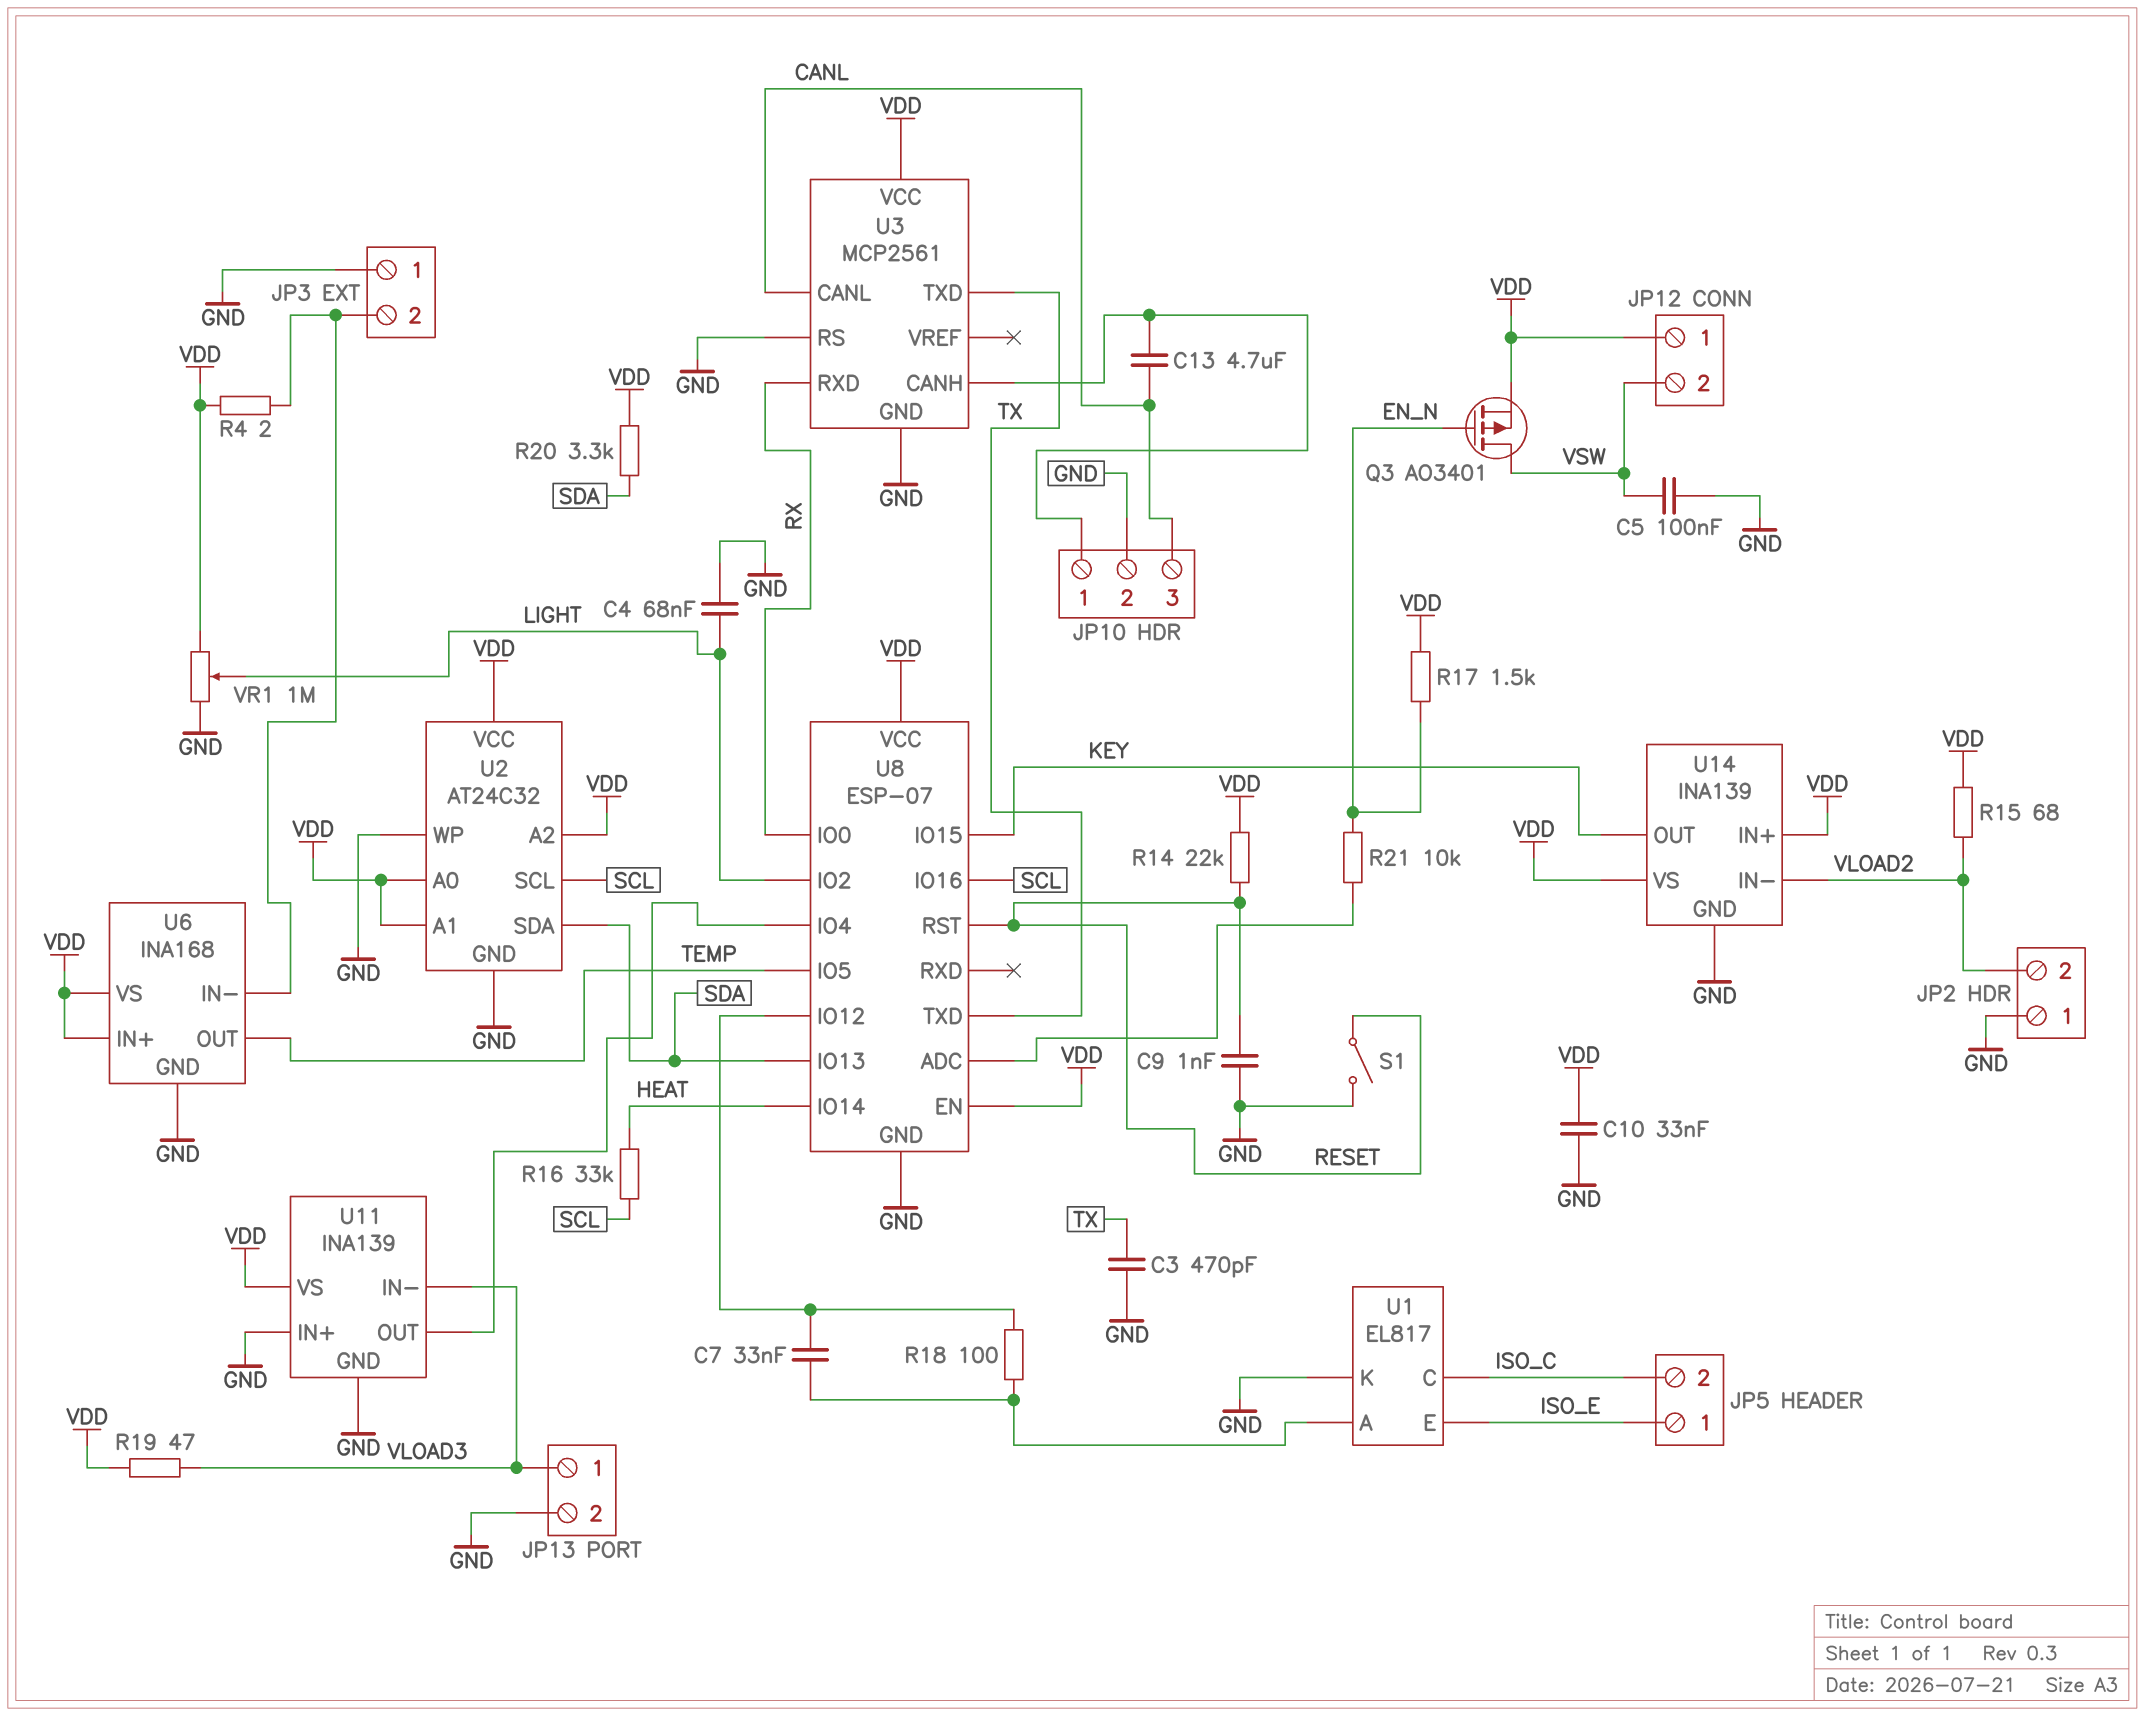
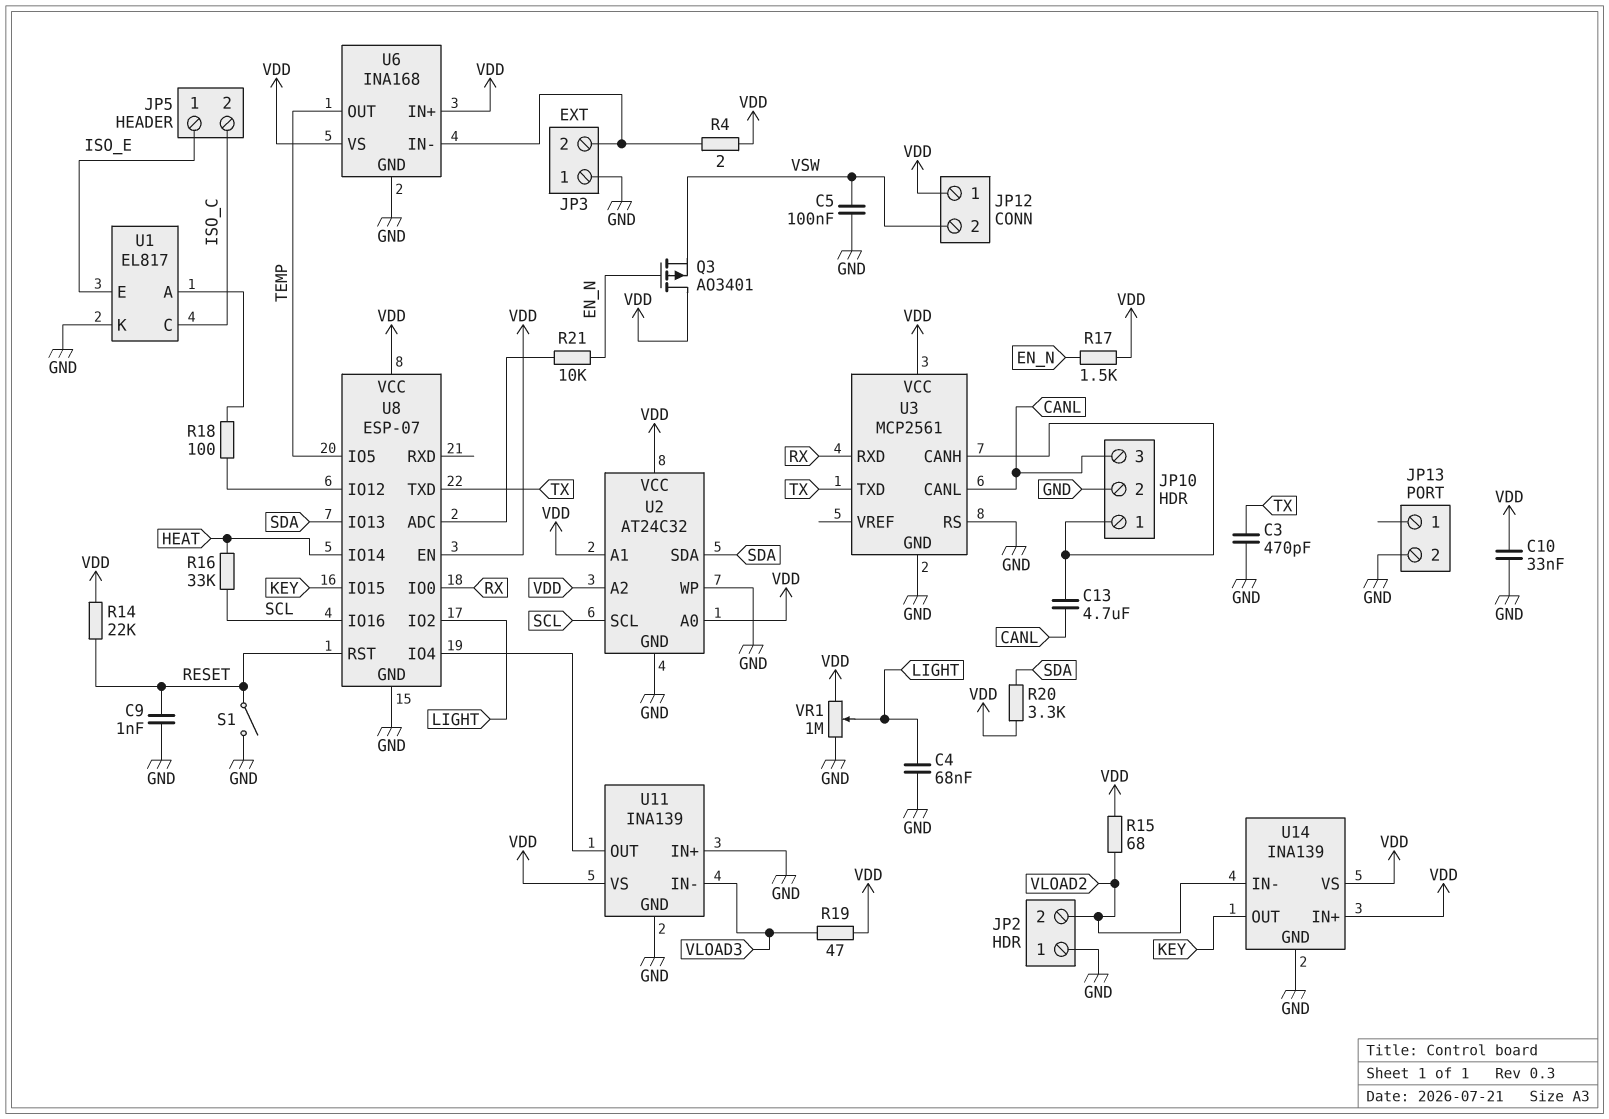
C7: 33nF (U1/A, U8/IO12) -> none
JP13 pin 1: VLOAD3 -> none
Q3: PMOS AO3401 (G EN_N, D VSW, S VDD) -> PMOS AO3401 (G EN_N, D VDD, S VSW)

